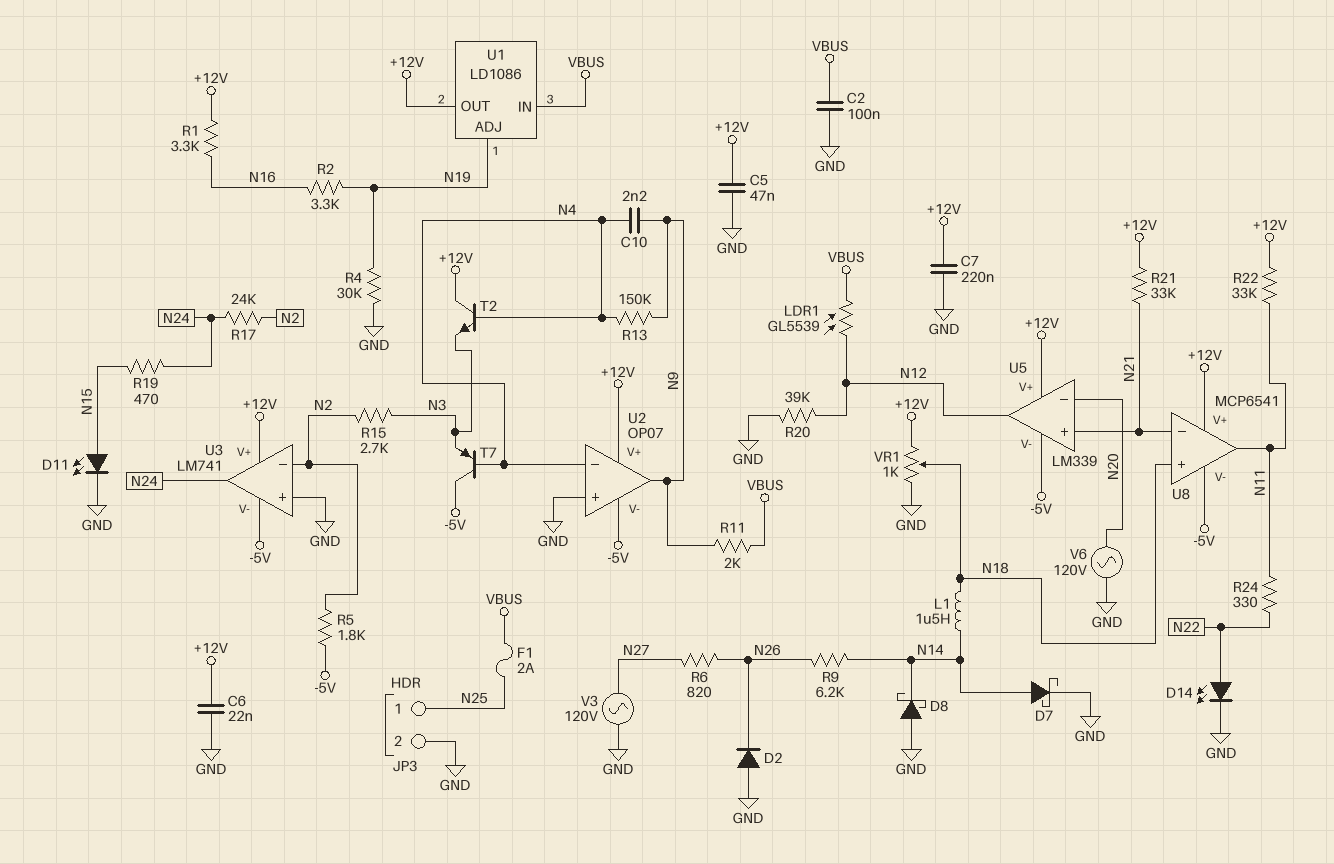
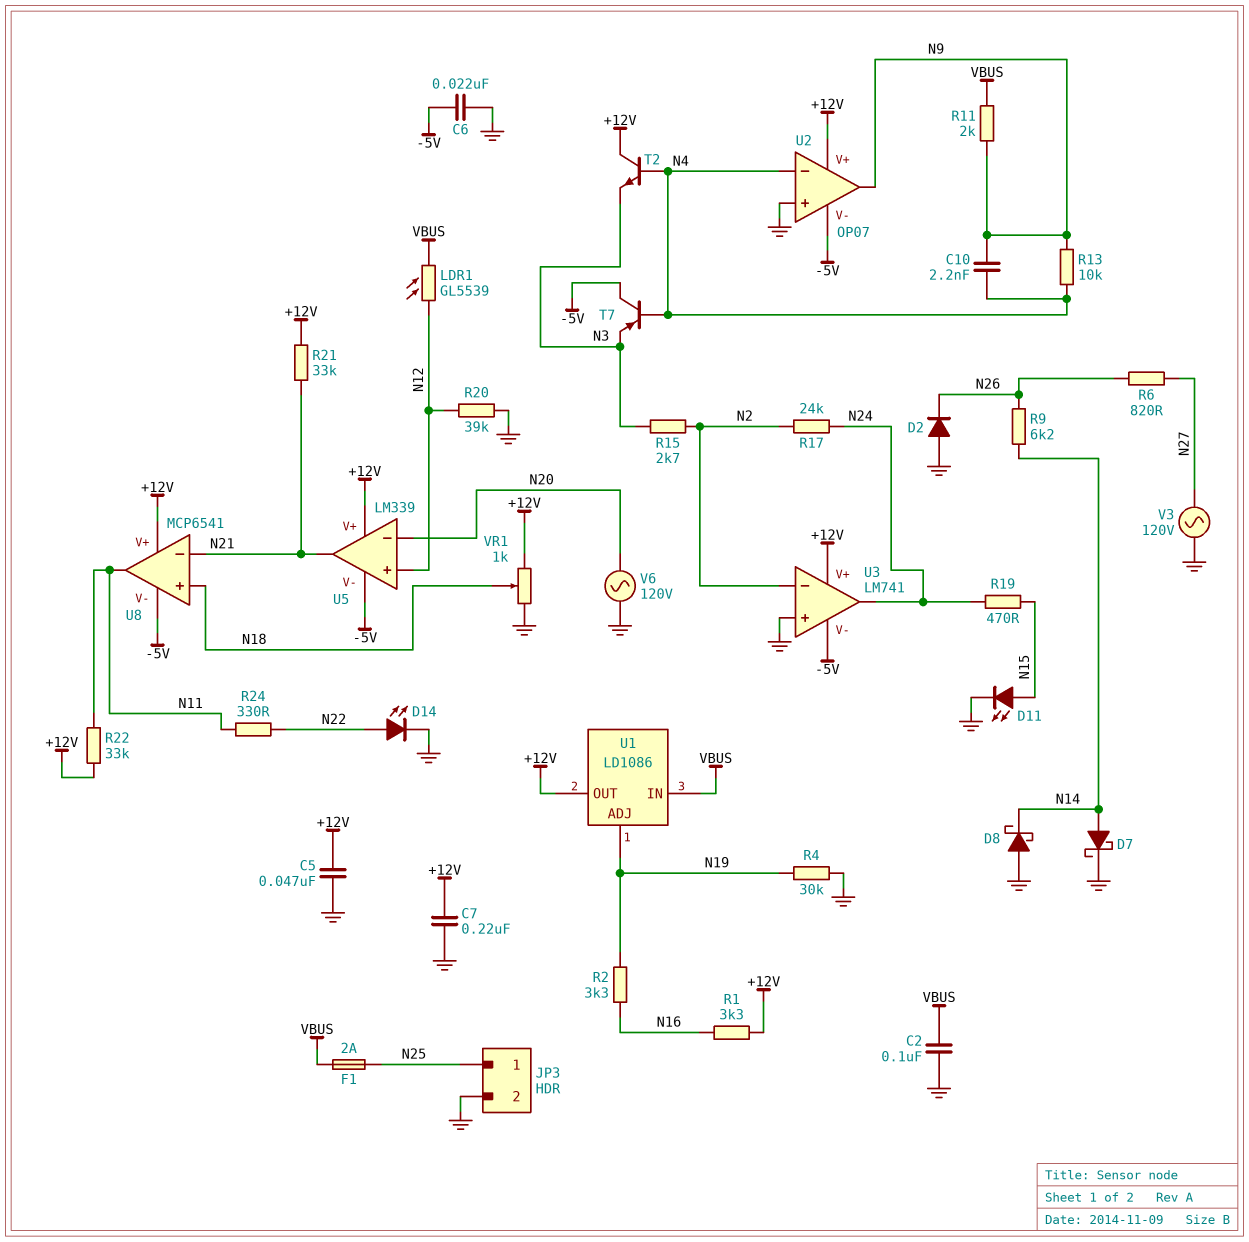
C6: 22nF (+12V, GND) -> 22nF (-5V, GND)
L1: 1.5uH (N14, N18) -> none
R5: 1.8k (-5V, N2) -> none
R13: 150k (N4, N9) -> 10k (N4, N9)
U5 pin in+: N21 -> N12
U5 pin out: N12 -> N21

